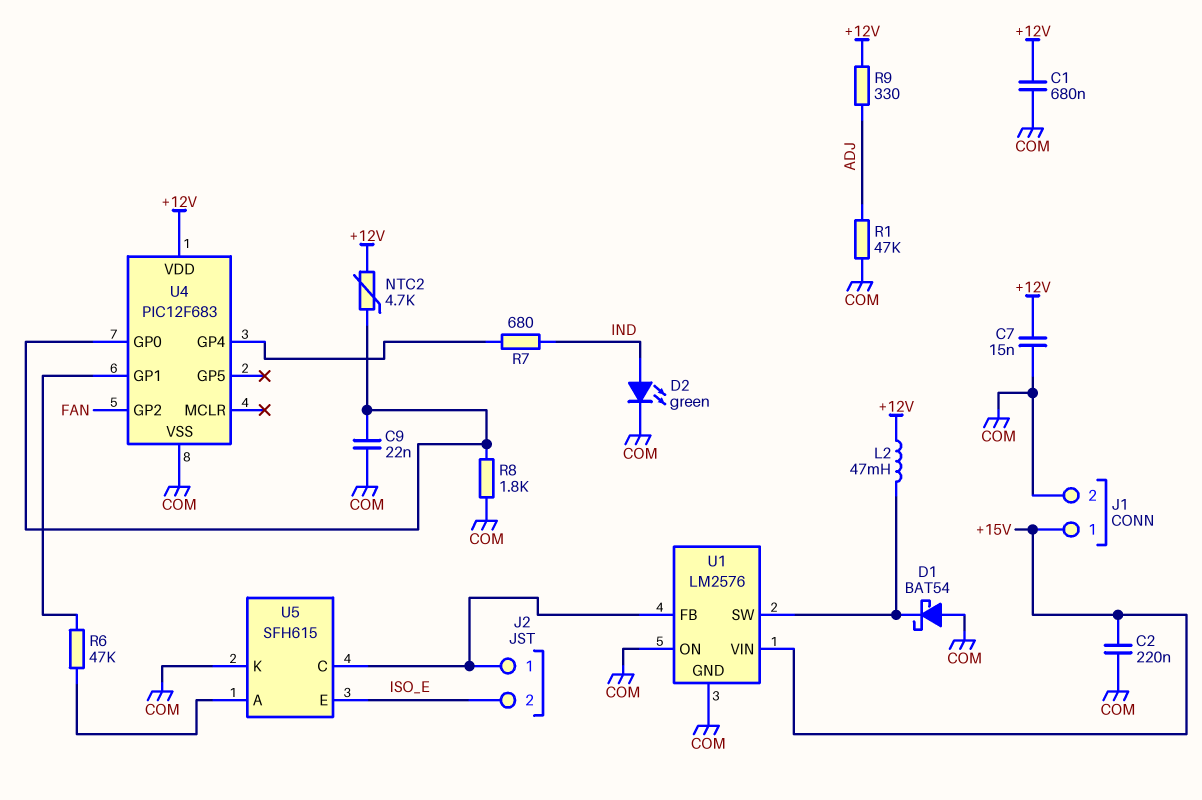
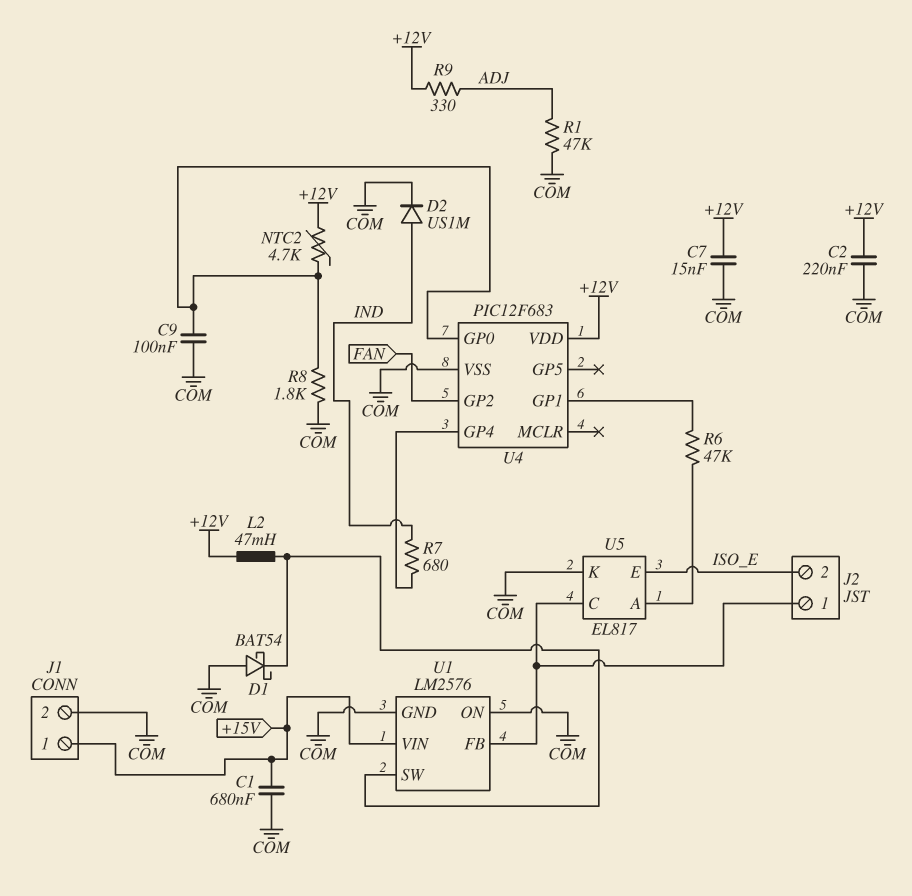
C1: 680nF (+12V, COM) -> 680nF (+15V, COM)
C2: 220nF (+15V, COM) -> 220nF (+12V, COM)
C9: 22nF (COM, U4/GP0) -> 100nF (COM, U4/GP0)
D2: LED green (A IND, K COM) -> diode US1M (A IND, K COM)
U5: SFH615 -> EL817

